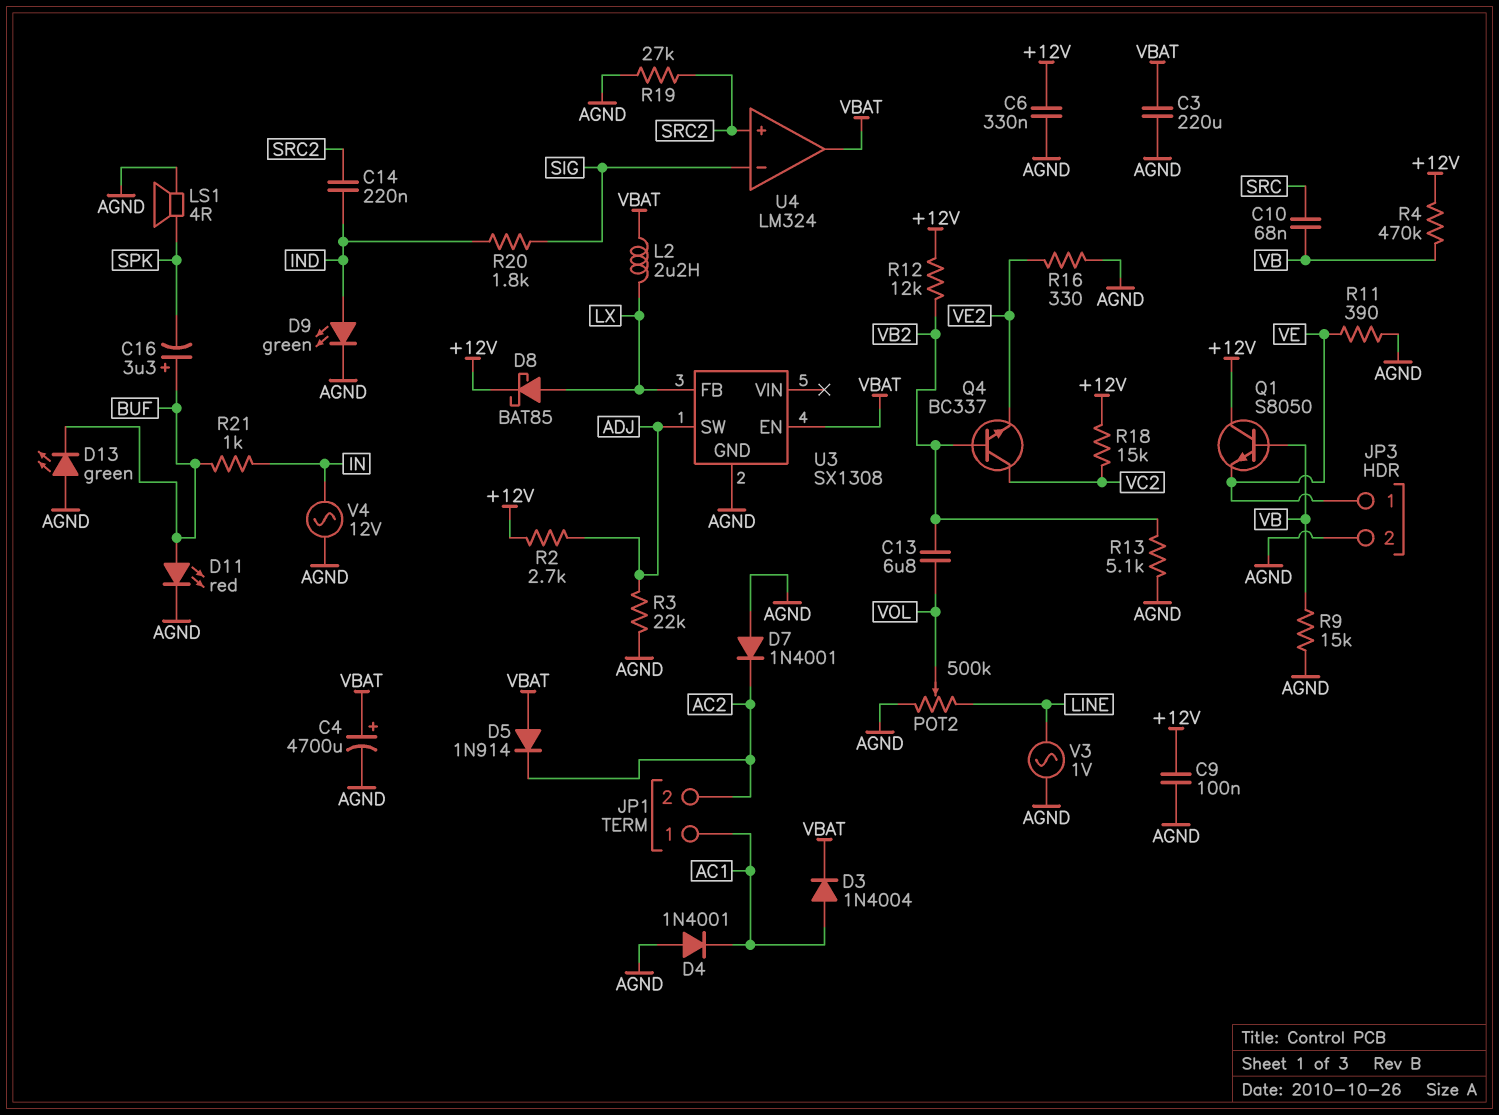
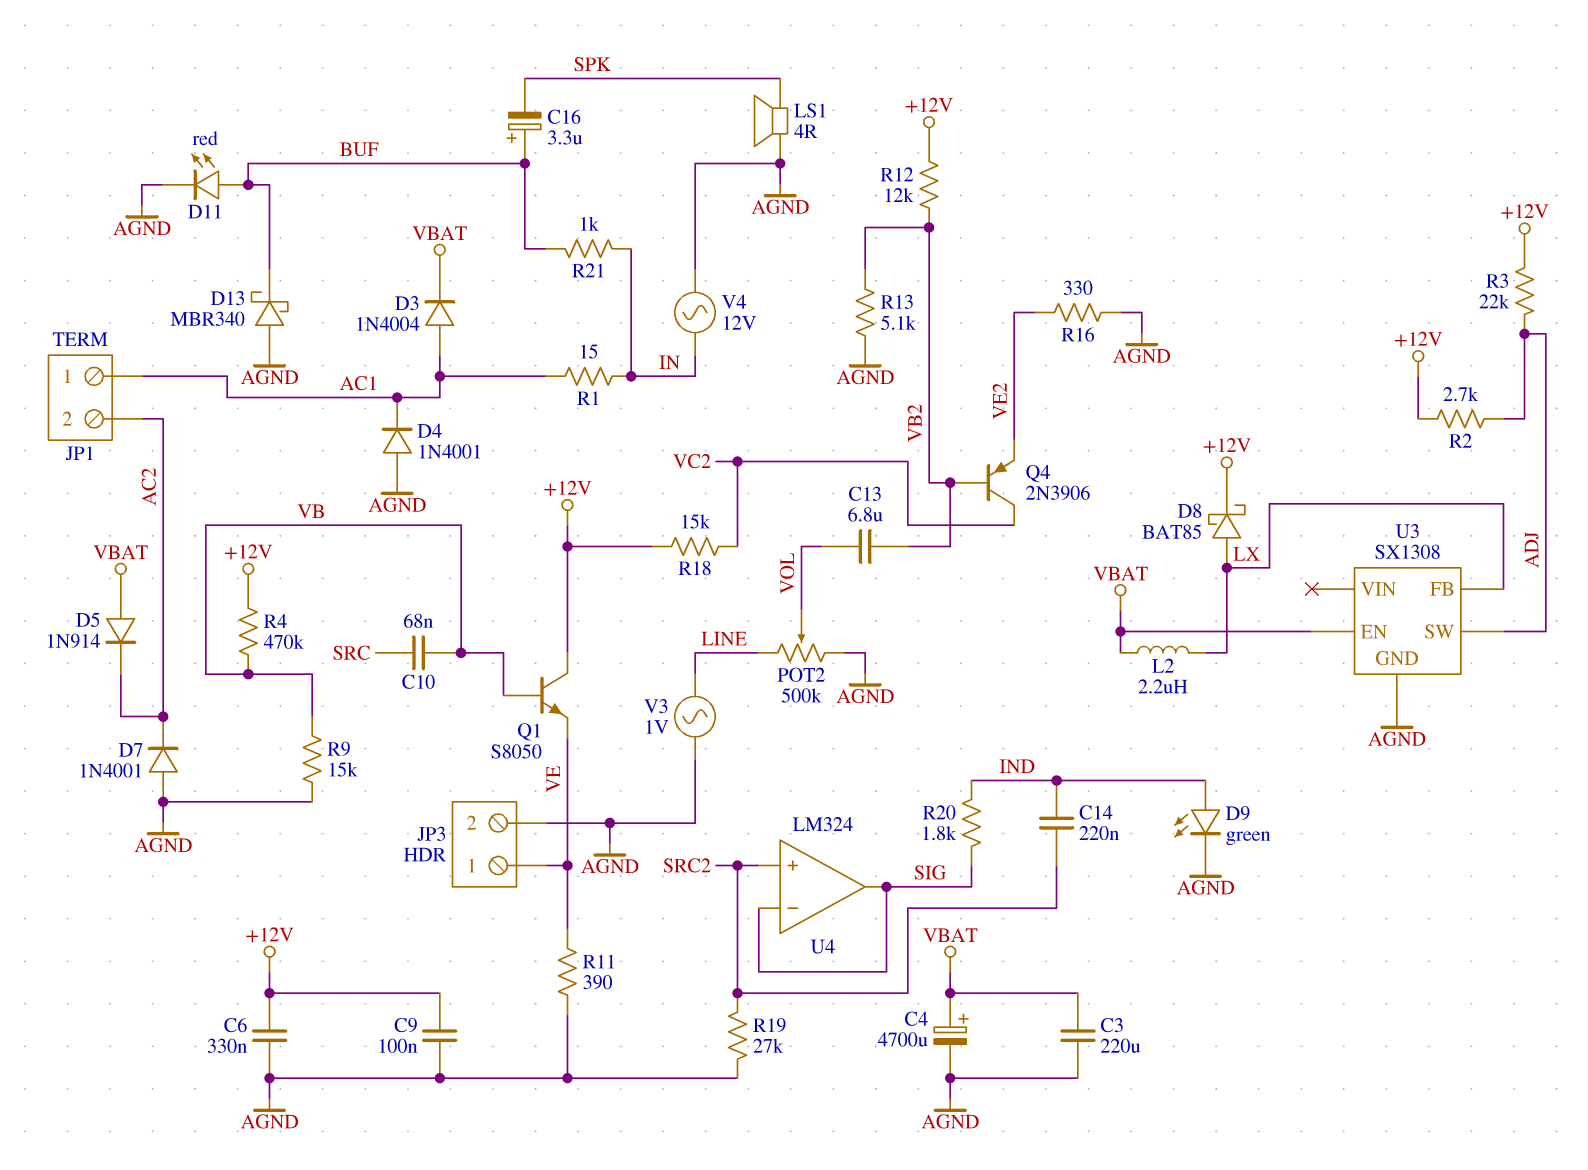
D13: LED green (A AGND, K BUF) -> schottky MBR340 (A AGND, K BUF)
Q4: NPN BC337 (B VB2, C VC2, E VE2) -> PNP 2N3906 (B VB2, C VC2, E VE2)
R1: none -> 15 (AC1, IN)
R3: 22k (ADJ, AGND) -> 22k (+12V, ADJ)
U4 pin out: VBAT -> SIG

